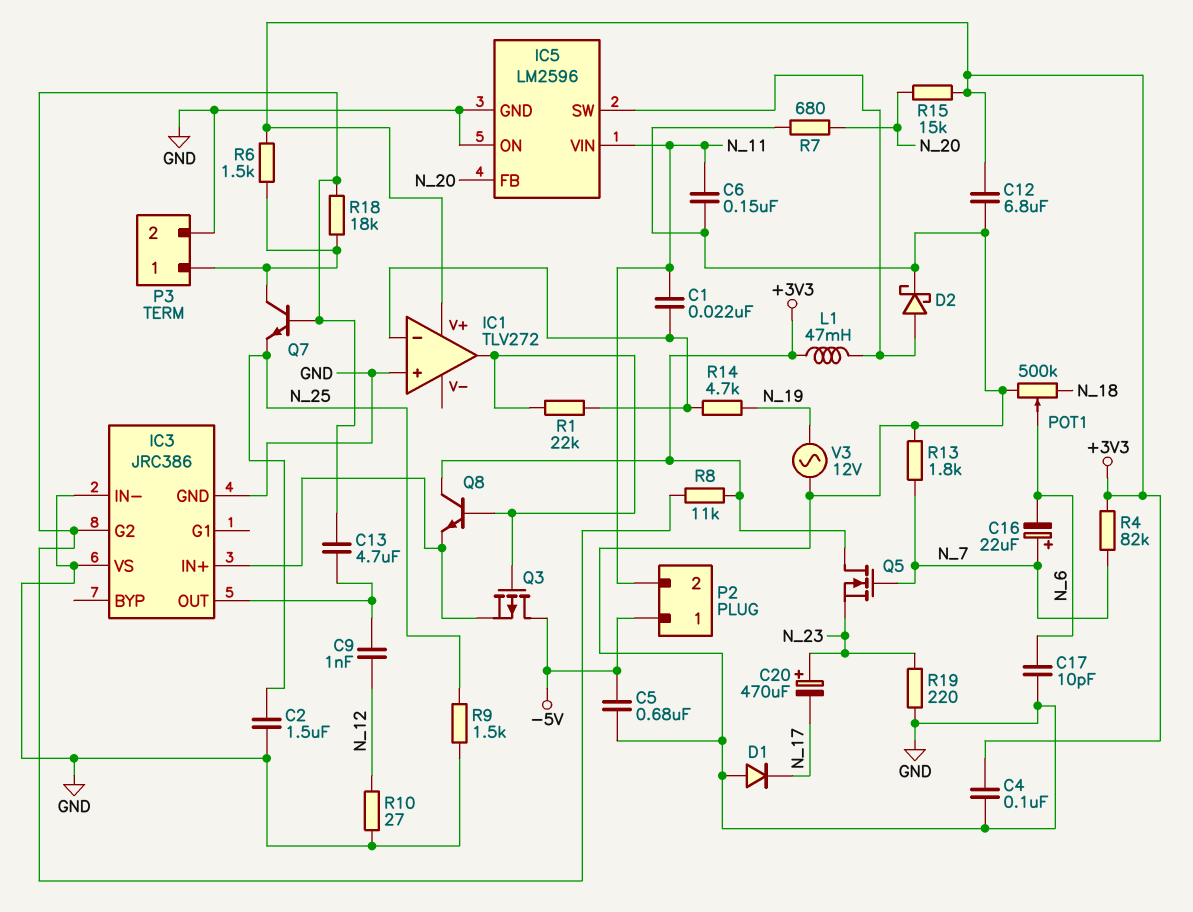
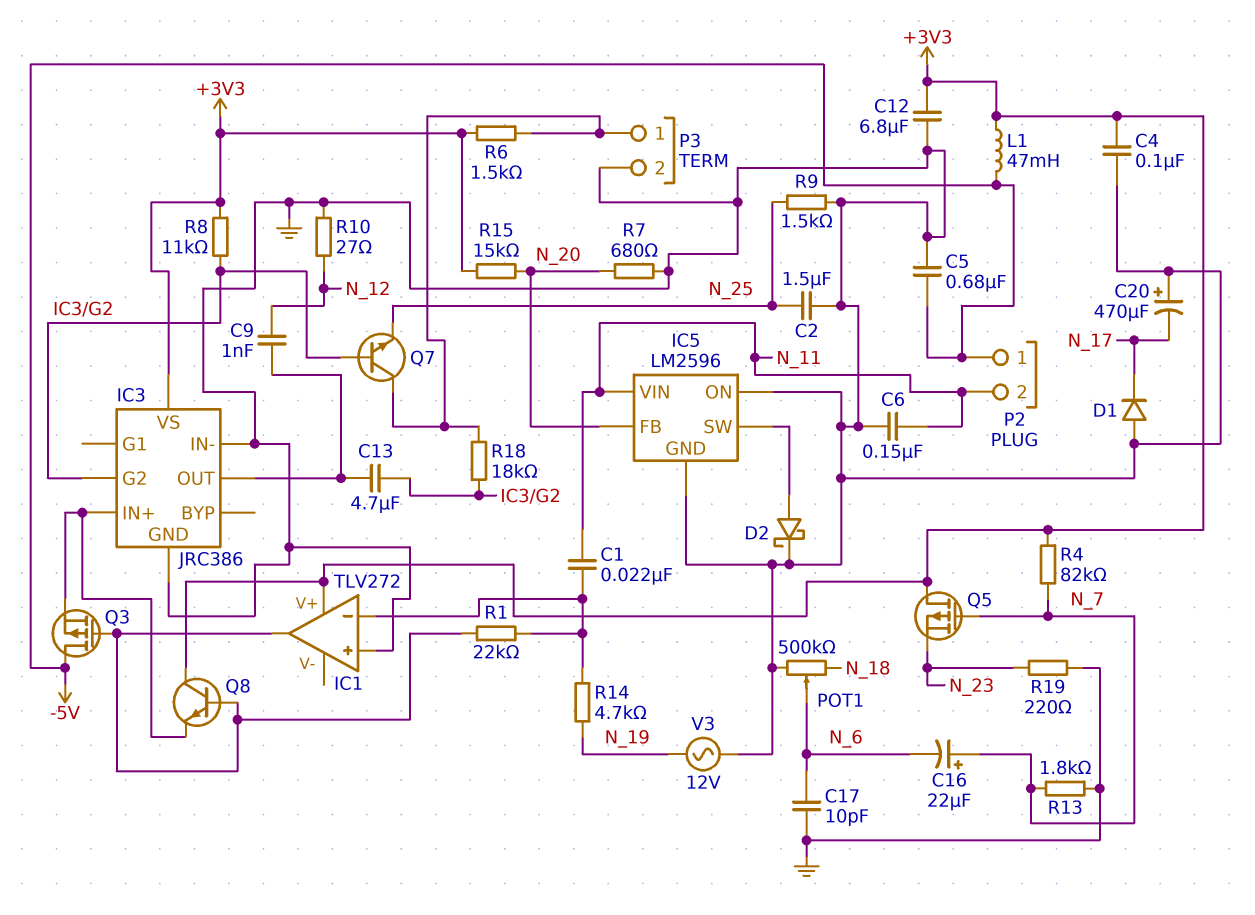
C20: 470uF (plus N_23, minus N_17) -> 470uF (plus GND, minus N_17)
IC3 pin VS: GND -> +3V3
L1: 47mH (+3V3, IC5/SW) -> 47mH (+3V3, -5V)
Q5: NMOS (G N_7, D +3V3, S N_23) -> PMOS (G N_7, D +3V3, S N_23)

